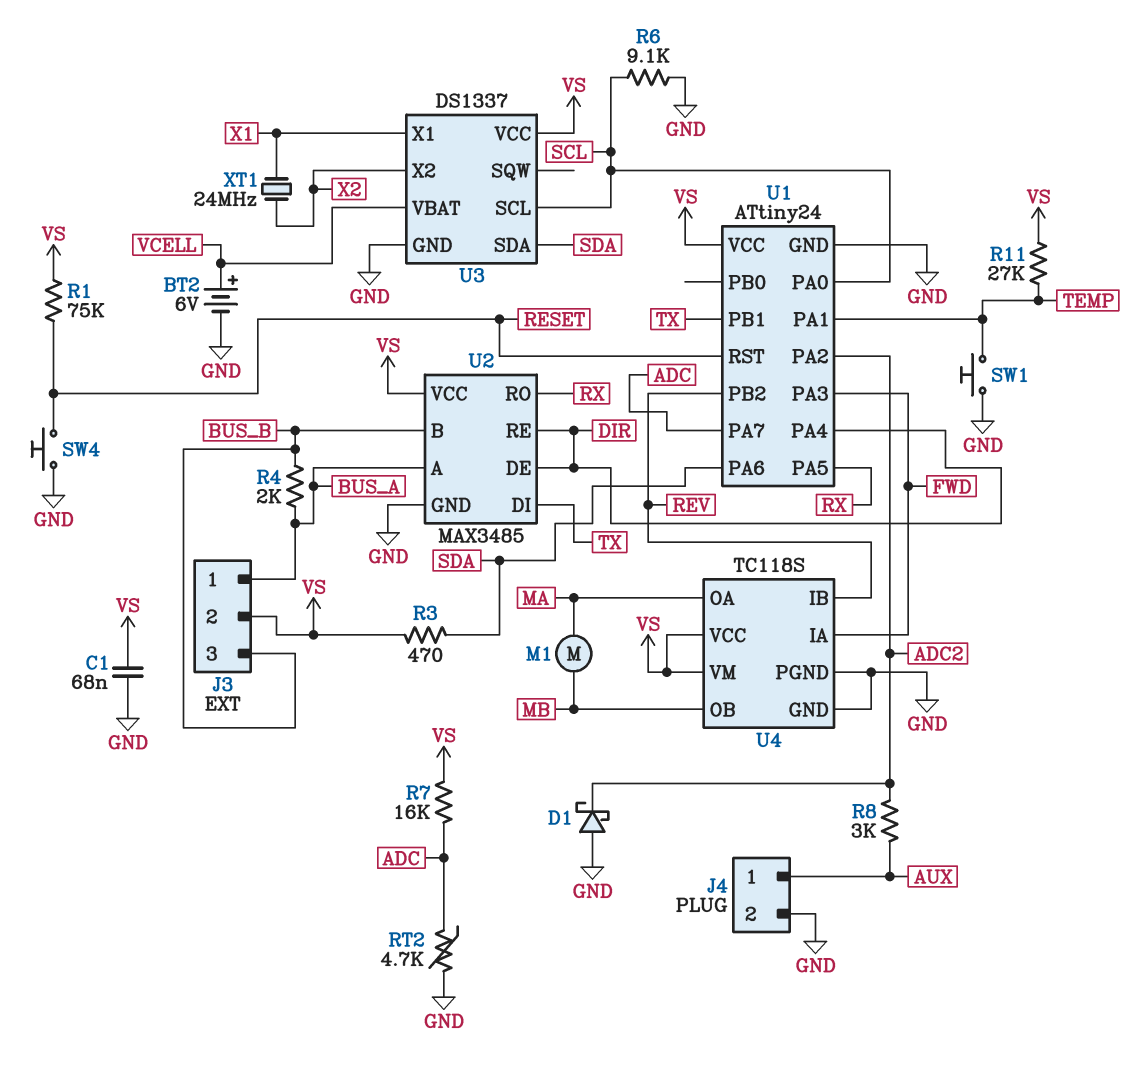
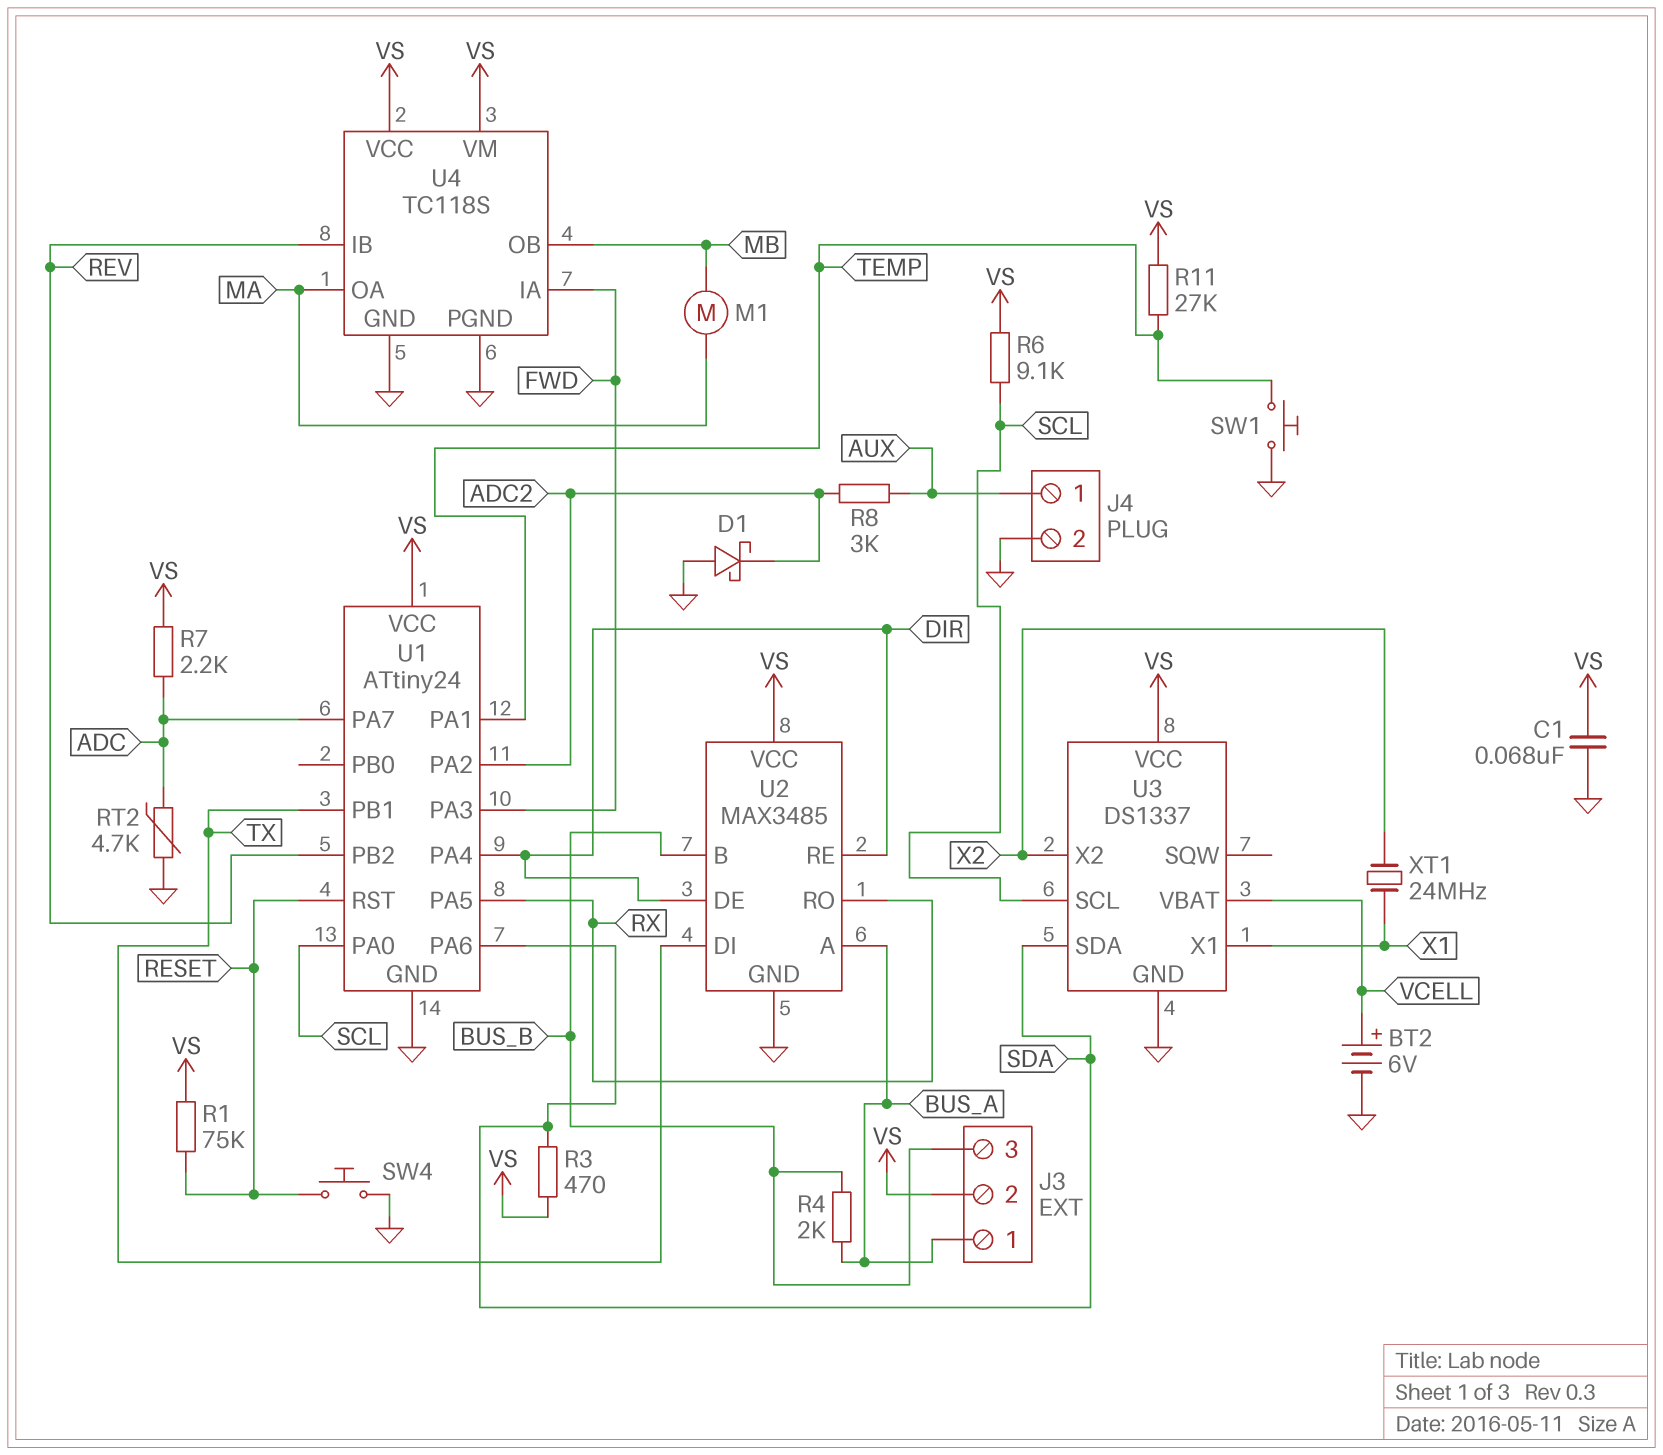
R6: 9.1k (GND, SCL) -> 9.1k (SCL, VS)
R7: 16k (ADC, VS) -> 2.2k (ADC, VS)

